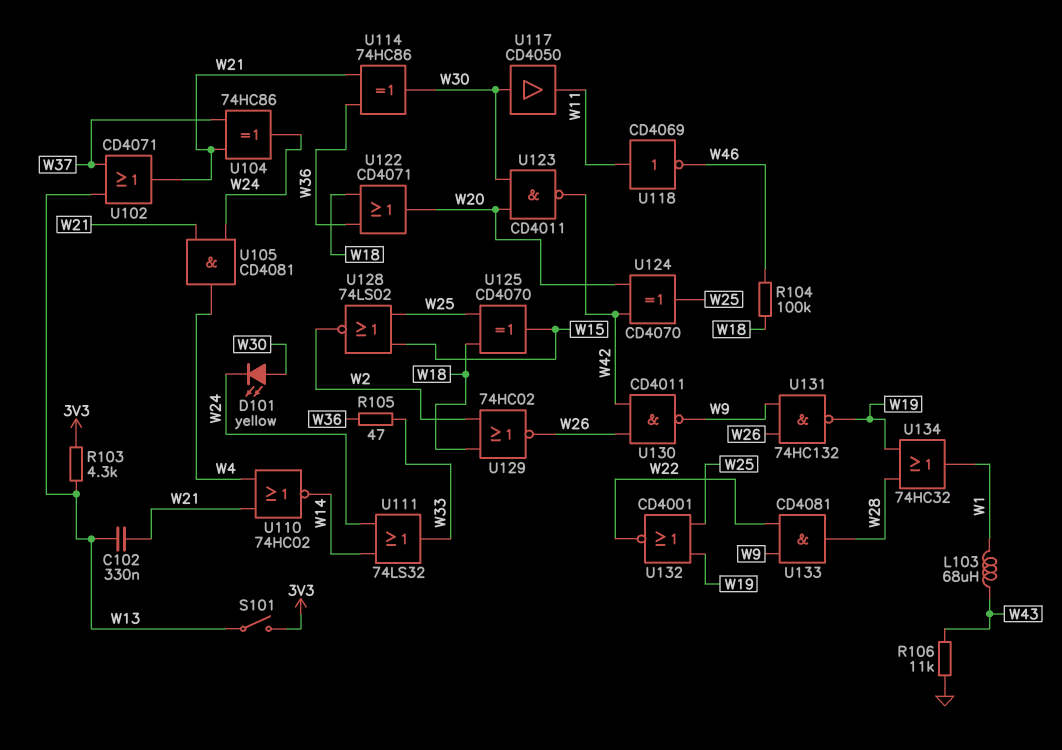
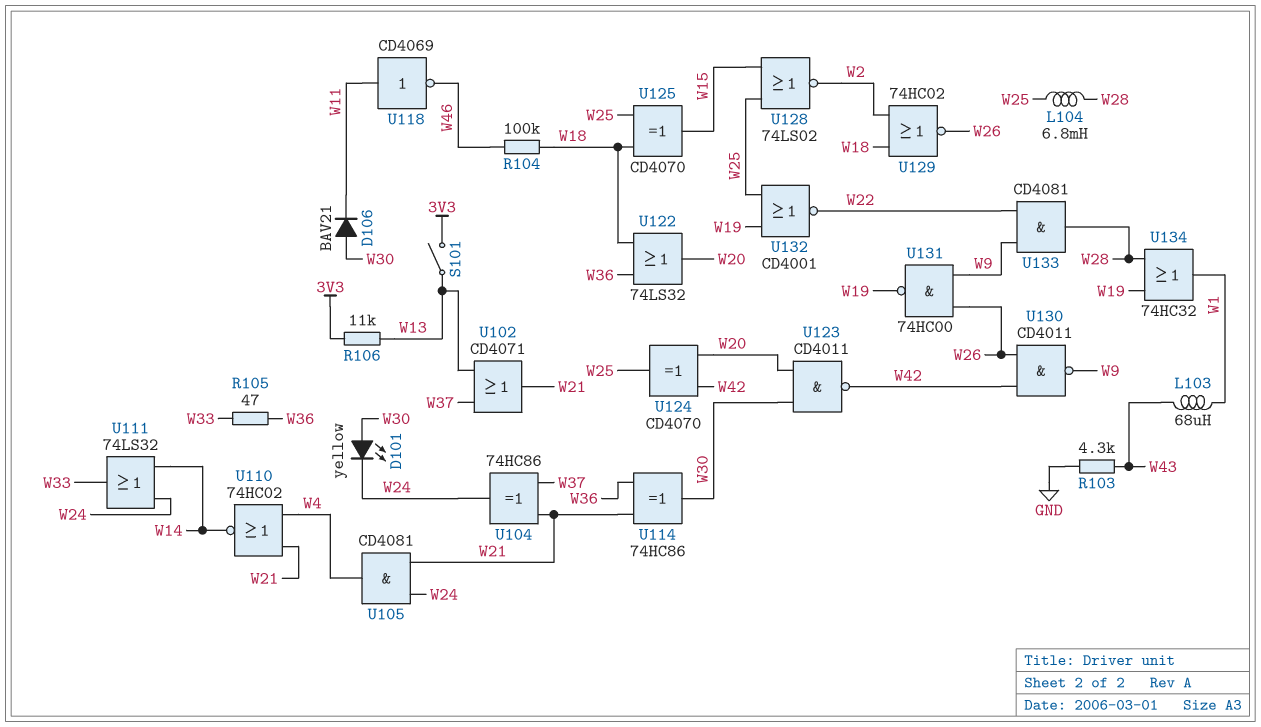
C102: 330nF (W13, W21) -> none
D106: none -> diode BAV21 (A W30, K W11)
L104: none -> 6.8mH (W25, W28)
R103: 4.3k (3V3, W13) -> 4.3k (GND, W43)
R106: 11k (GND, W43) -> 11k (3V3, W13)
U117: buffer CD4050 (in W30, out W11) -> none
U122: OR CD4071 (in W18, in W36, out W20) -> OR 74LS32 (in W18, in W36, out W20)
U131: NAND 74HC132 (in W9, in W26, out W19) -> NAND 74HC00 (in W9, in W26, out W19)

